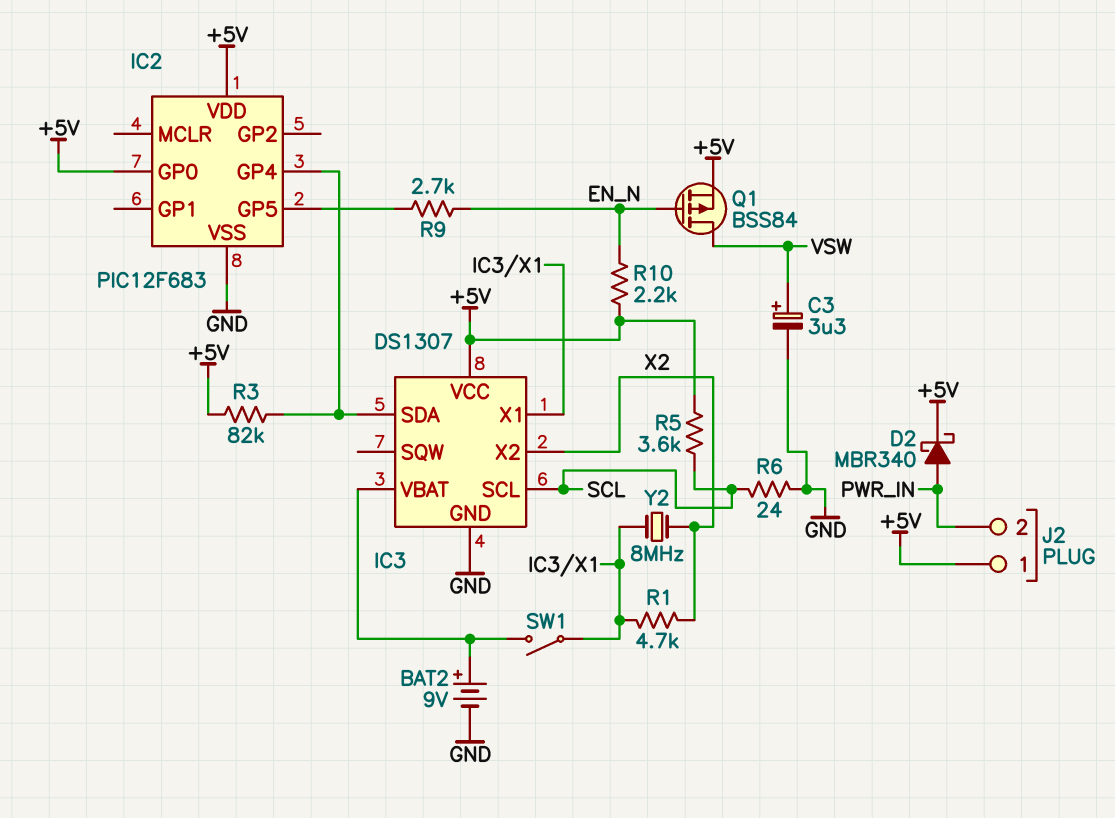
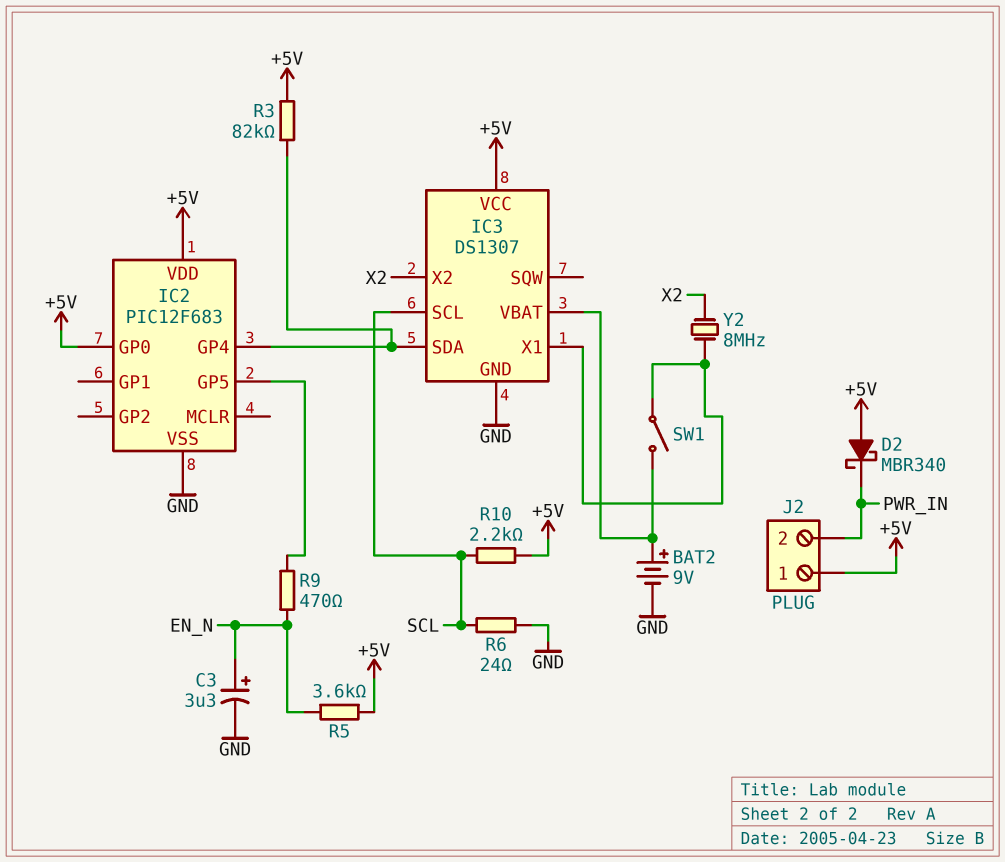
C3: 3.3uF (plus VSW, minus GND) -> 3.3uF (plus EN_N, minus GND)
D2: schottky MBR340 (A PWR_IN, K +5V) -> schottky MBR340 (A +5V, K PWR_IN)
Q1: PMOS BSS84 (G EN_N, D VSW, S +5V) -> none
R1: 4.7k (IC3/X1, X2) -> none
R5: 3.6k (+5V, SCL) -> 3.6k (+5V, EN_N)
R9: 2.7k (EN_N, IC2/GP5) -> 470 (EN_N, IC2/GP5)
R10: 2.2k (+5V, EN_N) -> 2.2k (+5V, SCL)

